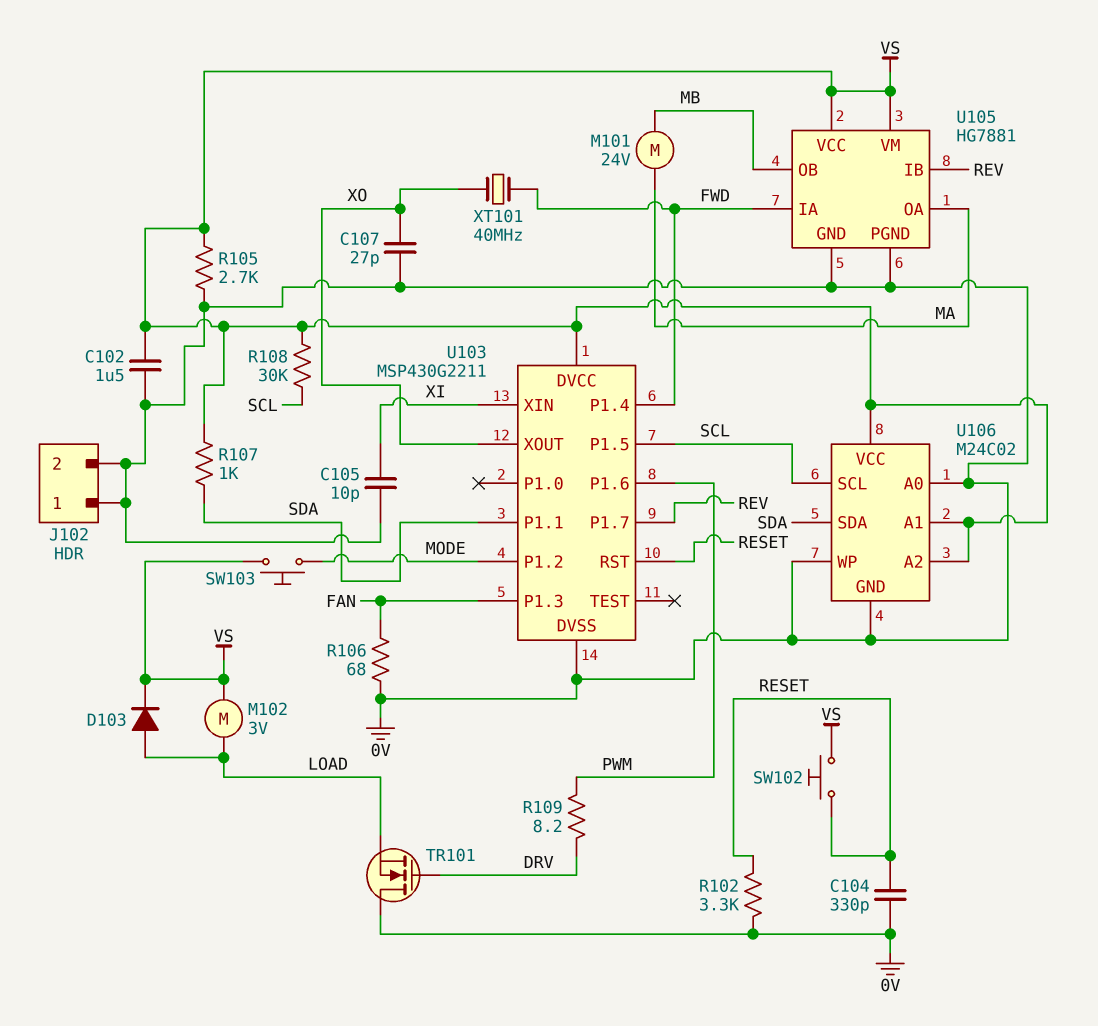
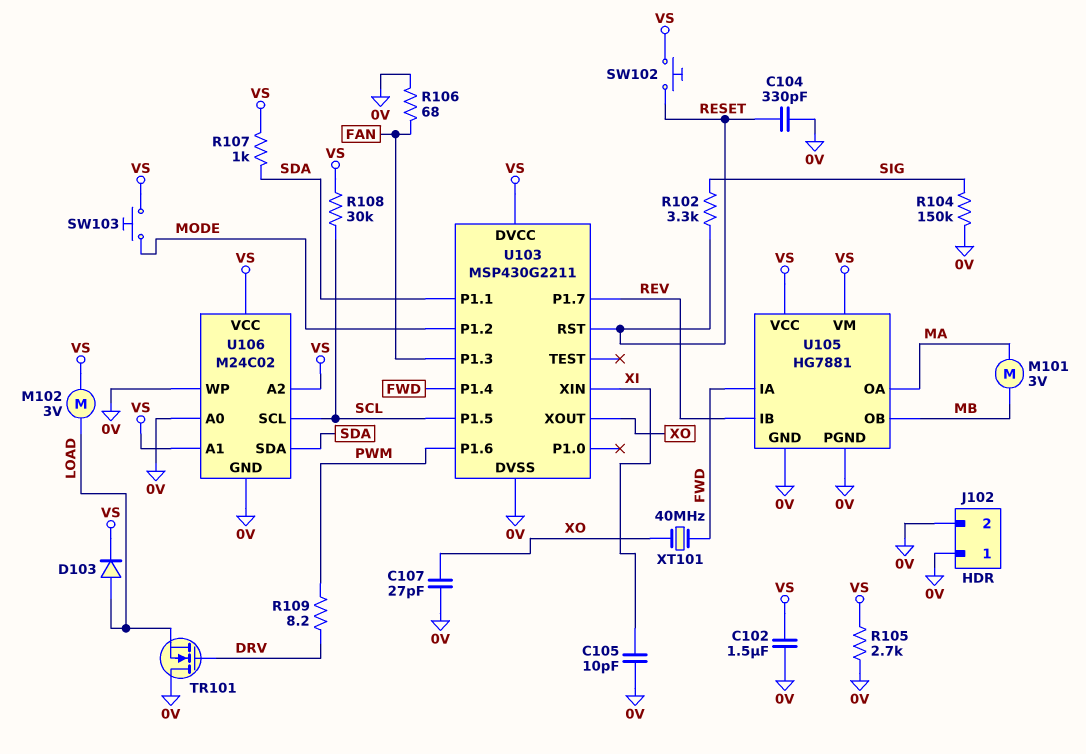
M101: motor 24V (MA, MB) -> motor 3V (MA, MB)
R102: 3.3k (0V, RESET) -> 3.3k (RESET, SIG)
R104: none -> 150k (0V, SIG)

